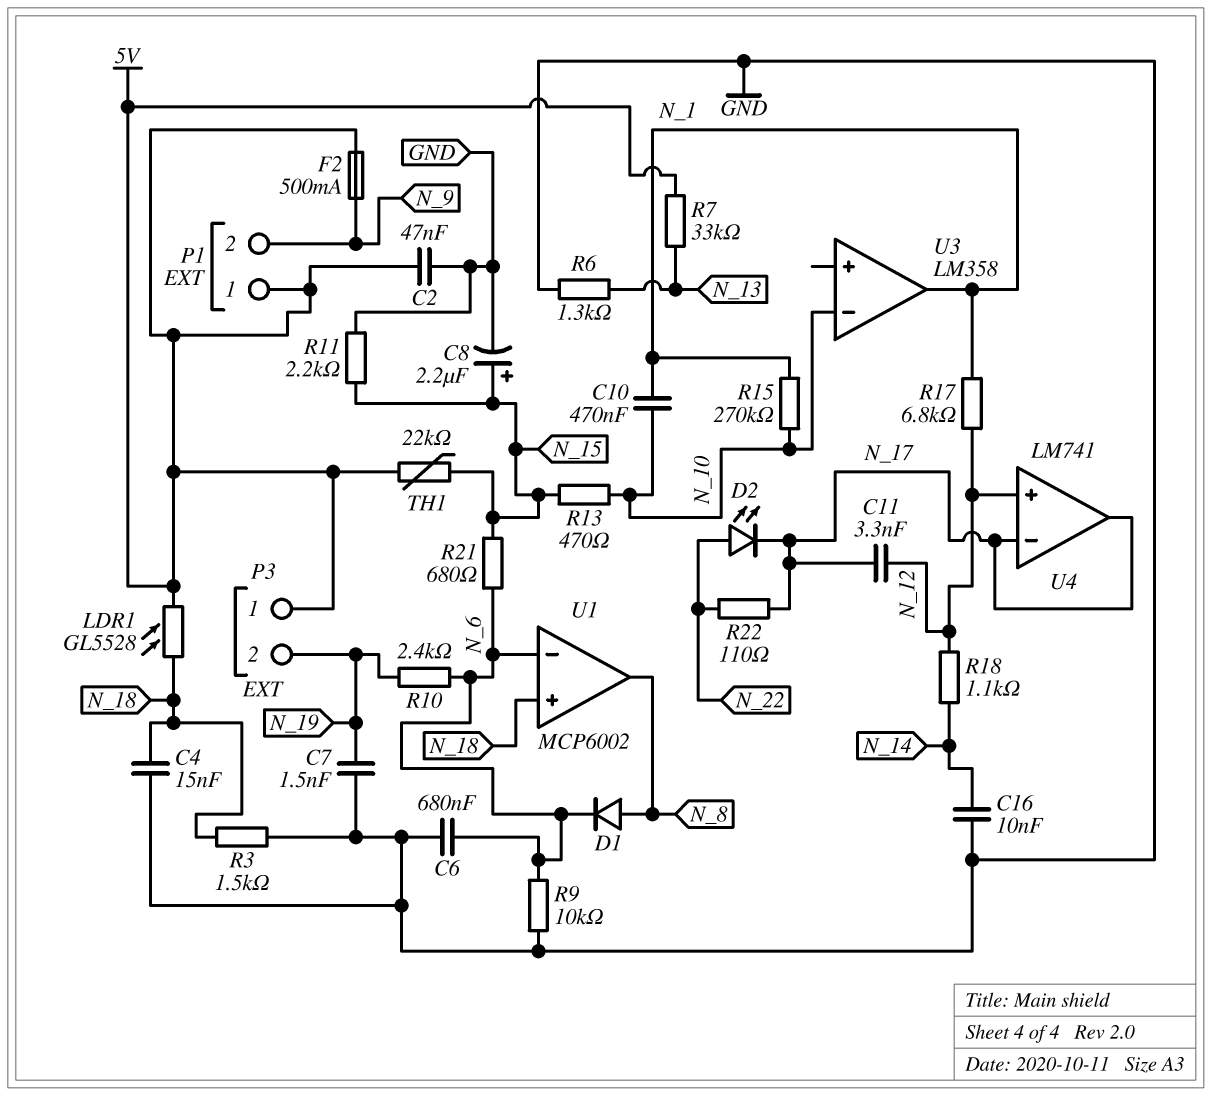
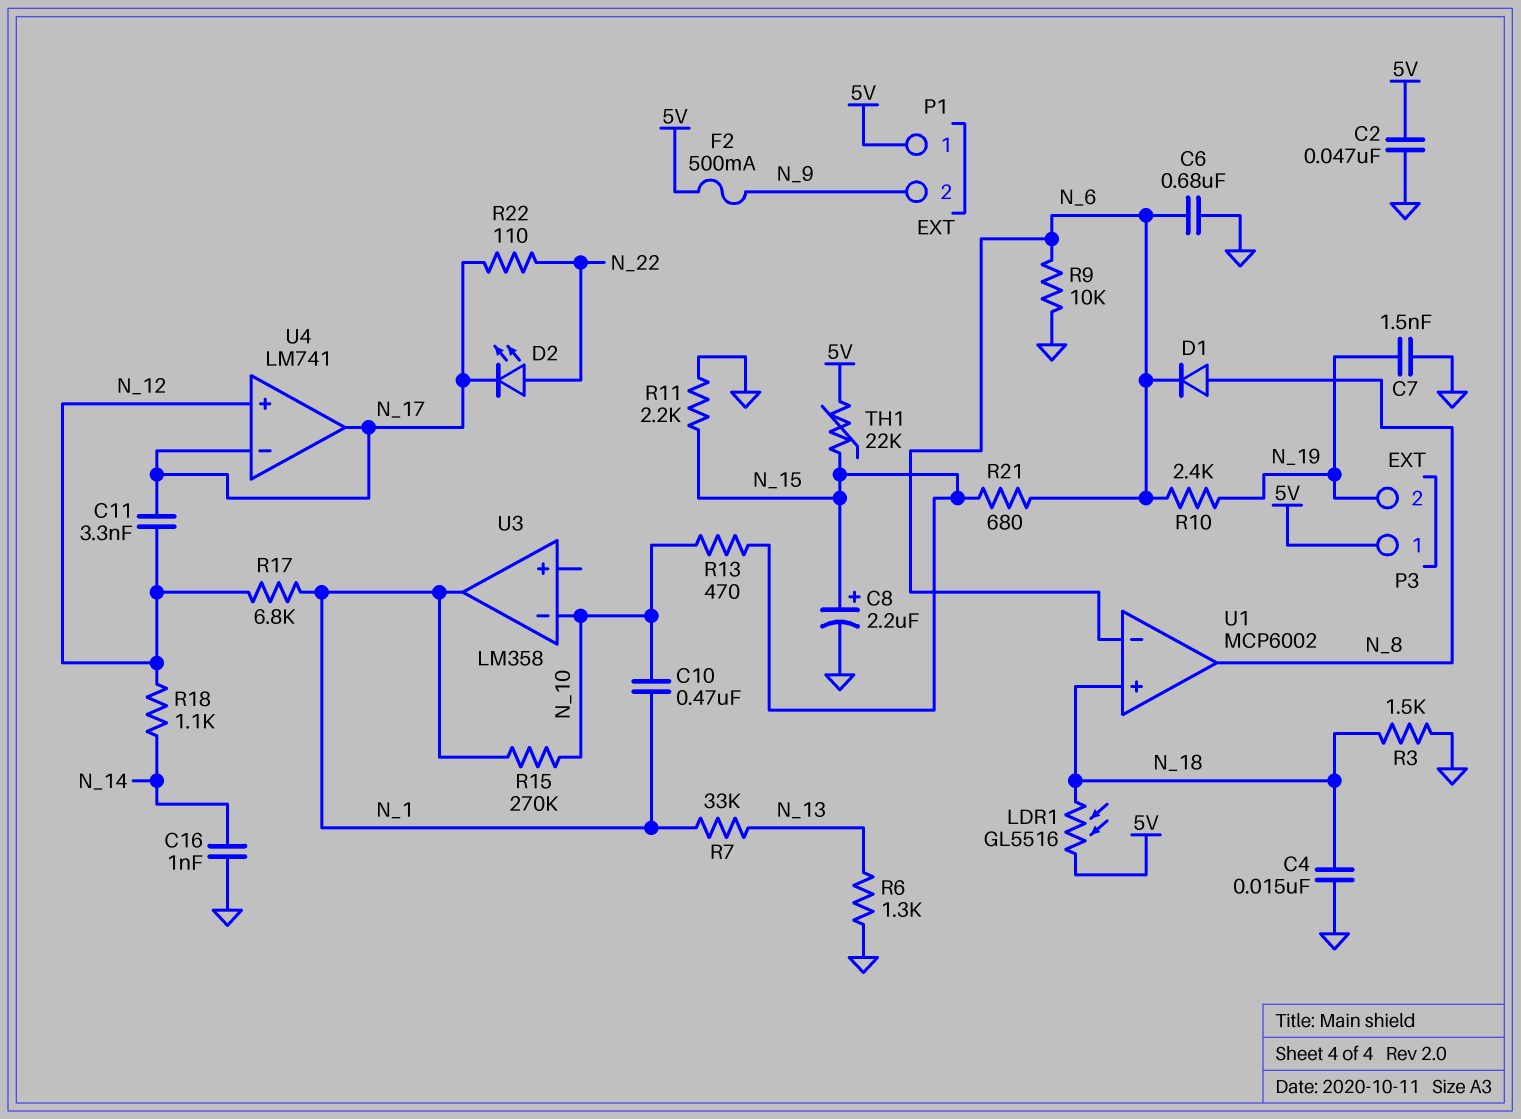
C16: 10nF (GND, N_14) -> 1nF (GND, N_14)
LDR1: GL5528 (5V, N_18) -> GL5516 (5V, N_18)
R7: 33k (5V, N_13) -> 33k (N_1, N_13)

